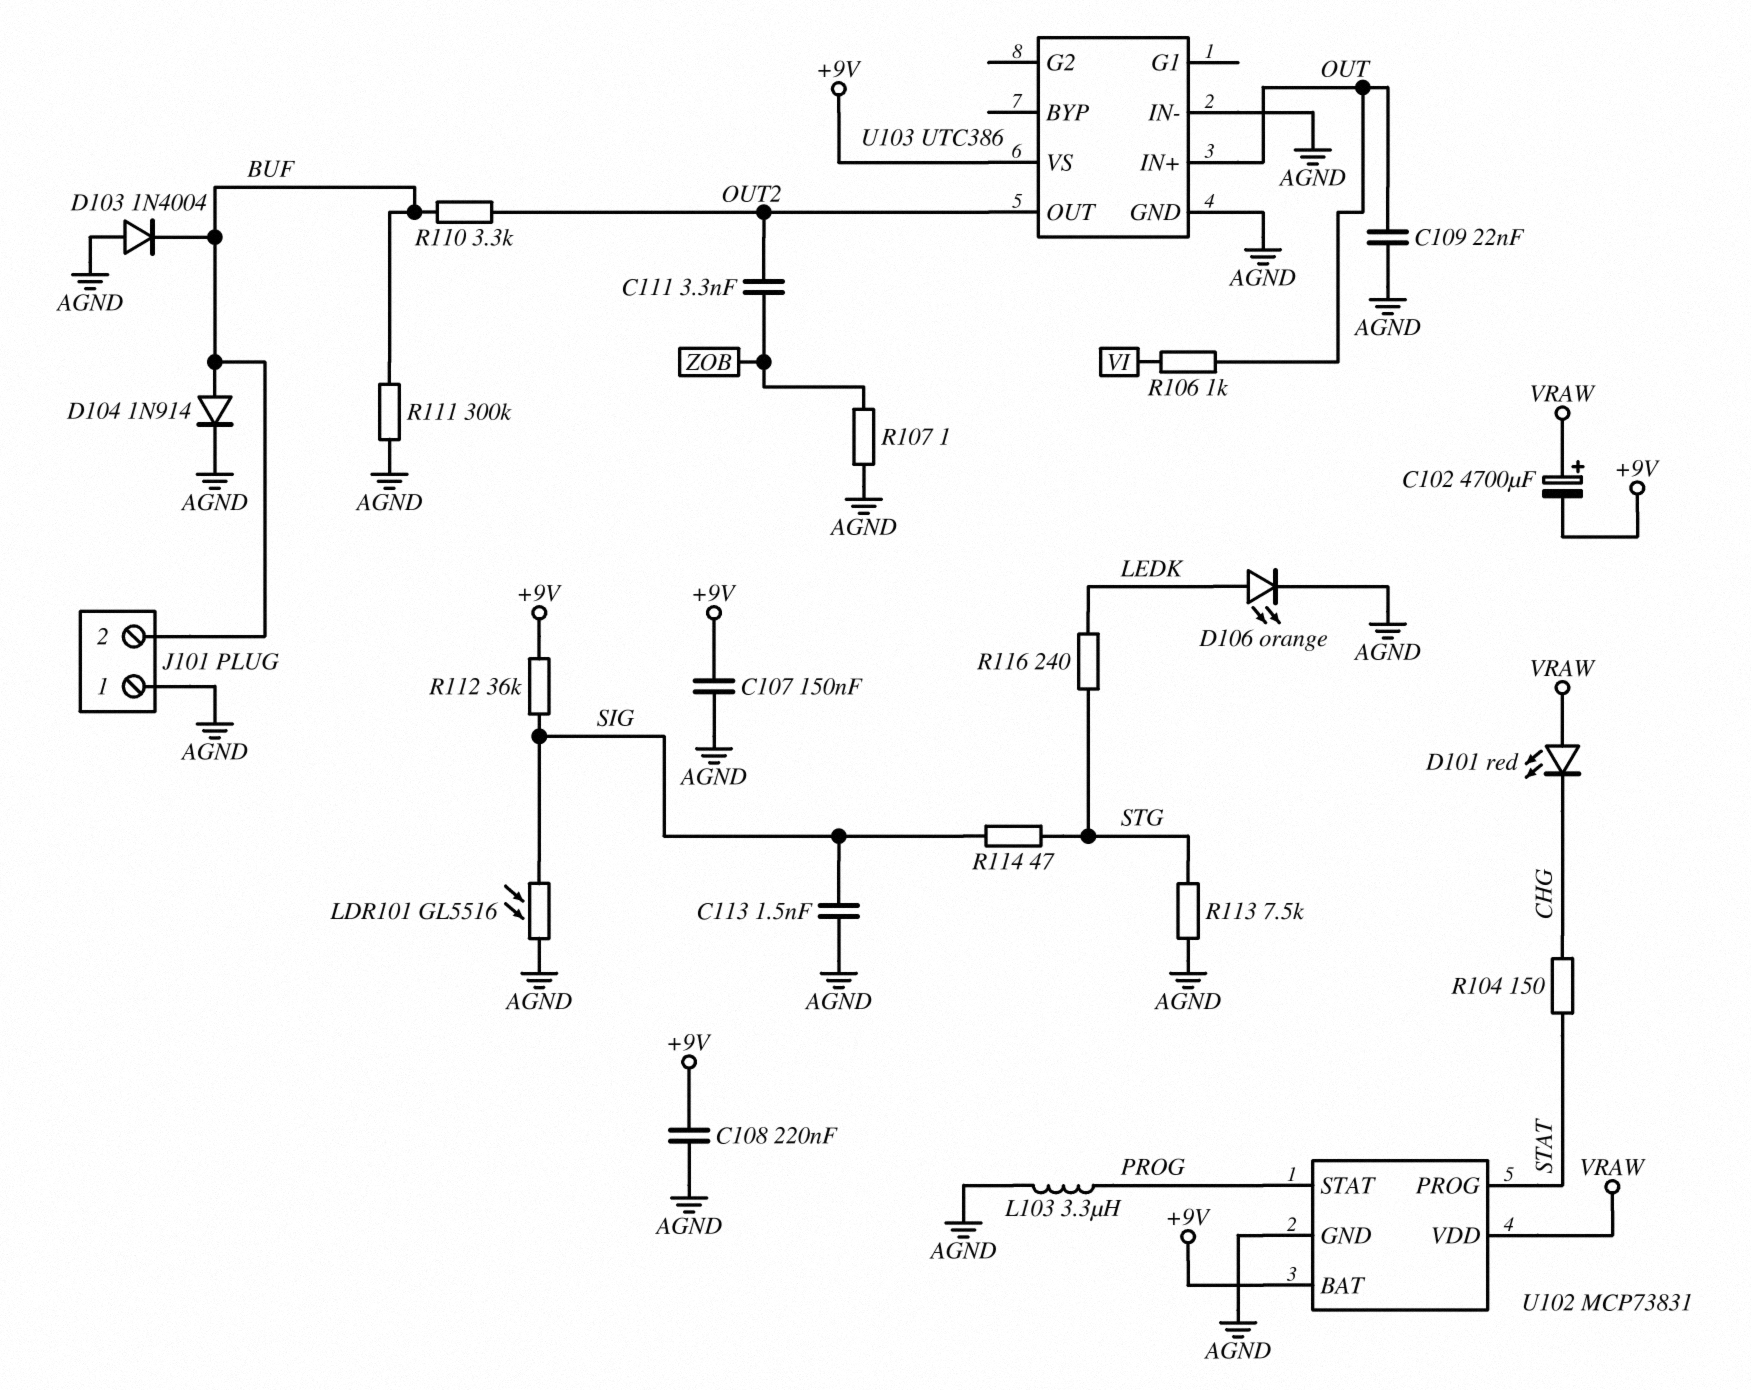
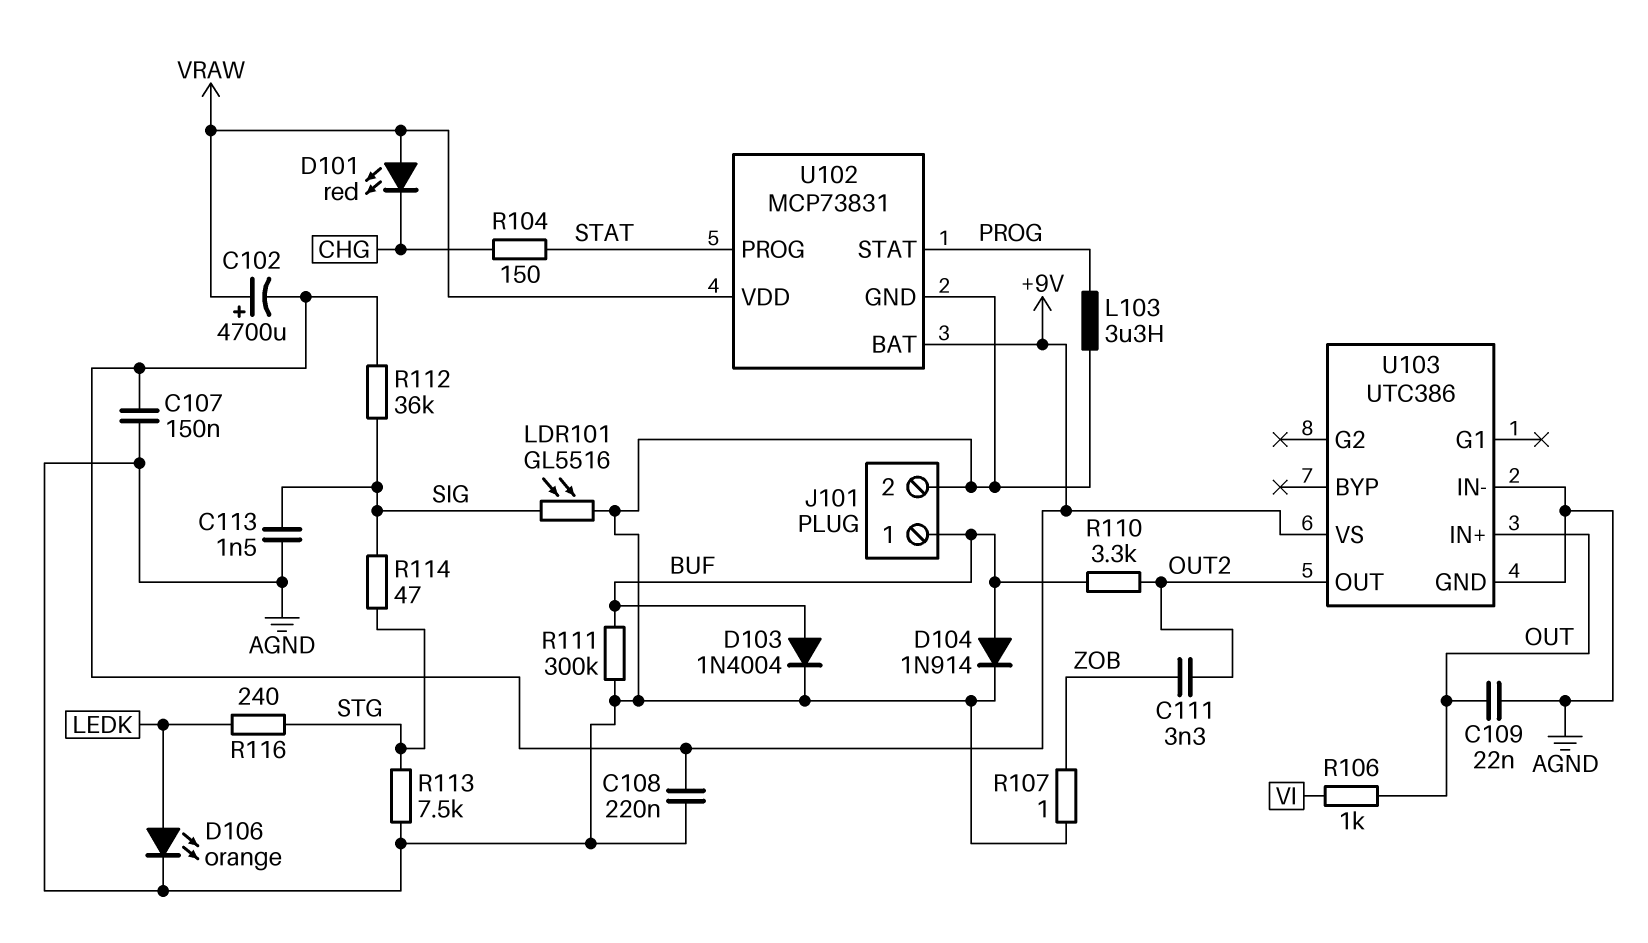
D103: diode 1N4004 (A AGND, K BUF) -> diode 1N4004 (A BUF, K AGND)
J101 pin 1: AGND -> BUF
J101 pin 2: BUF -> AGND

